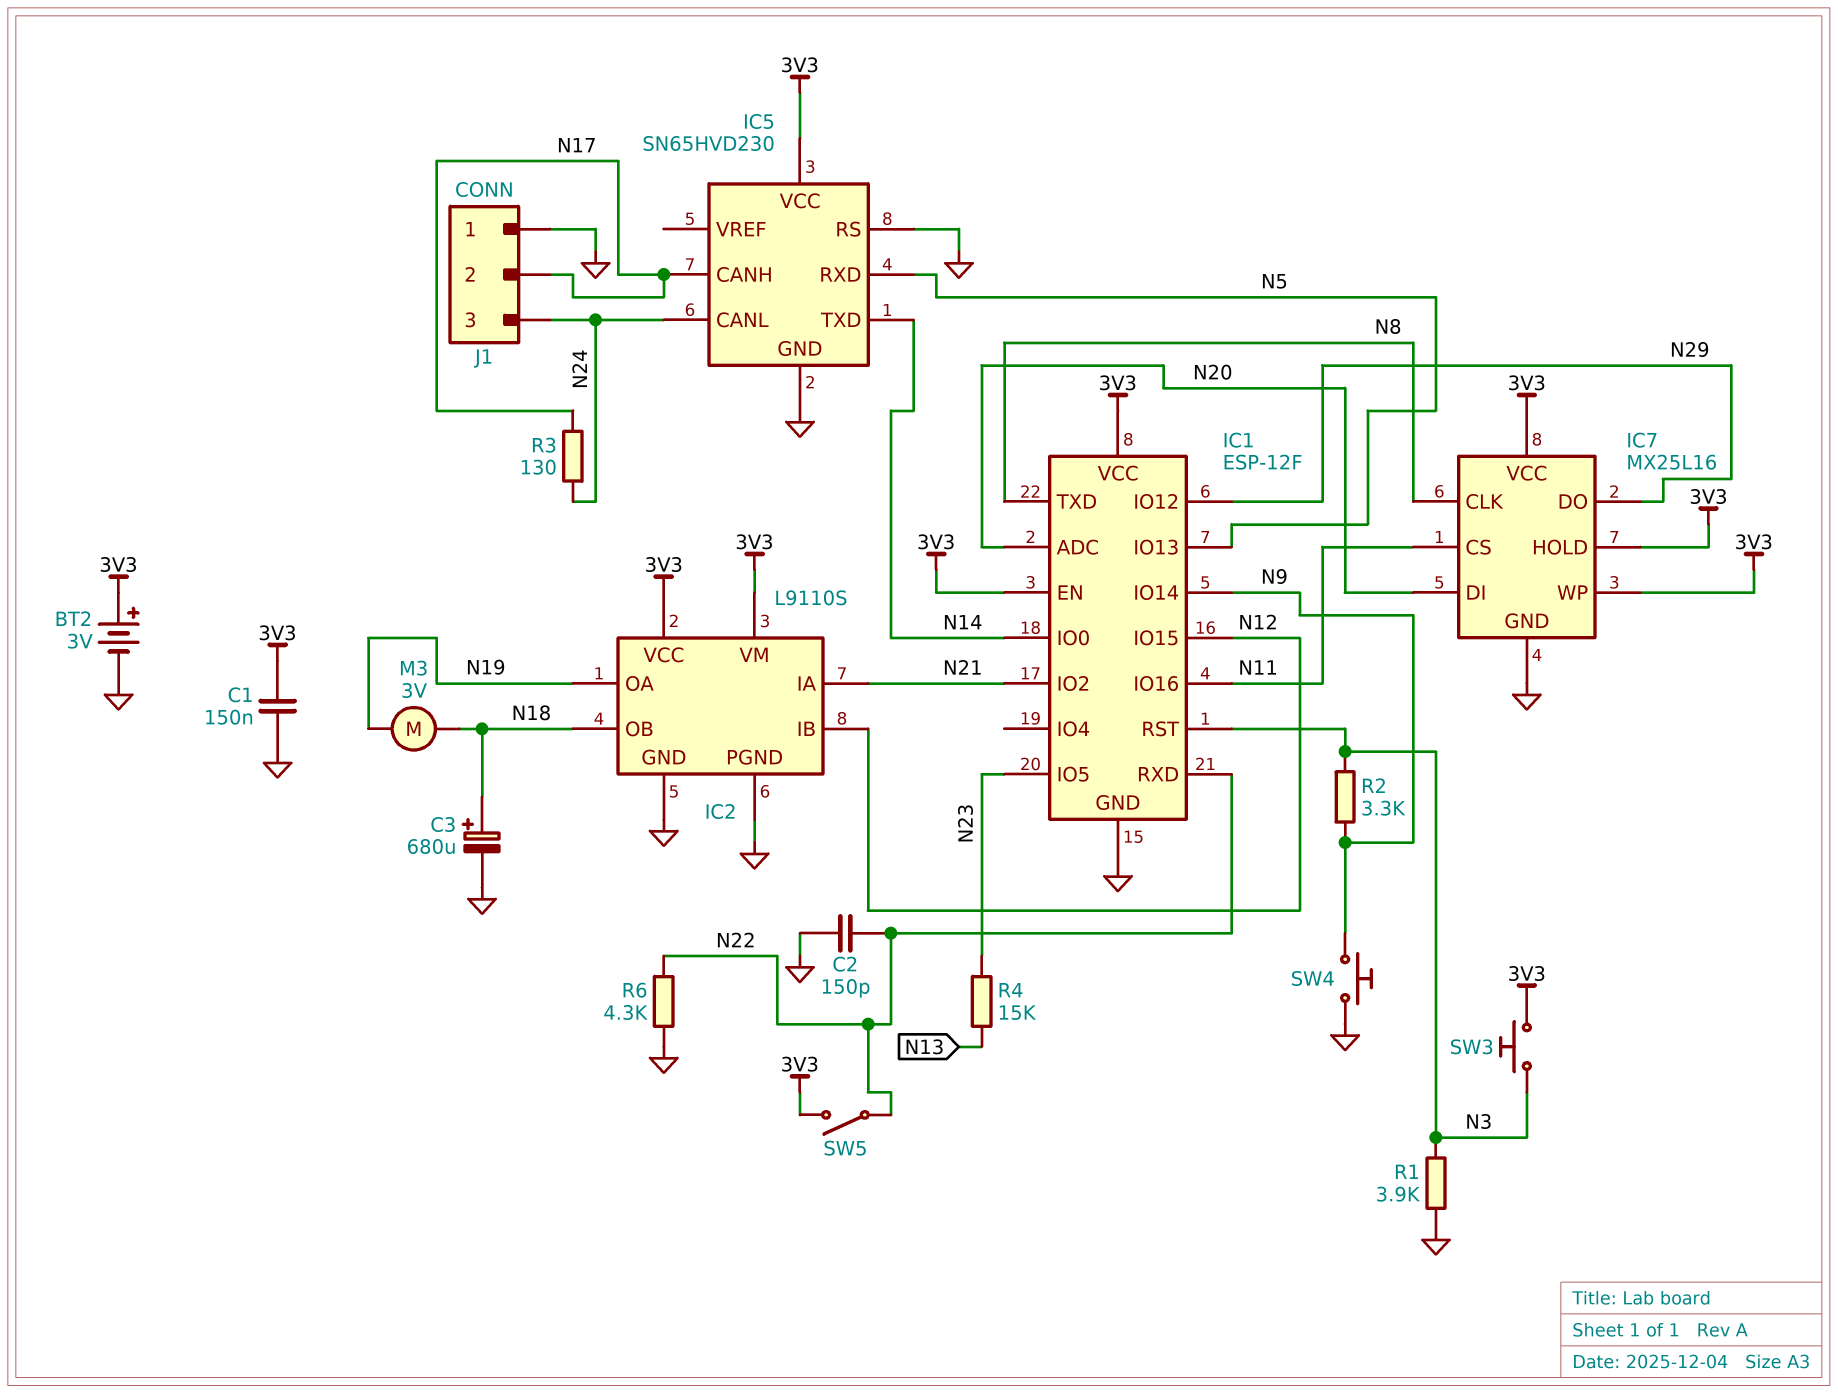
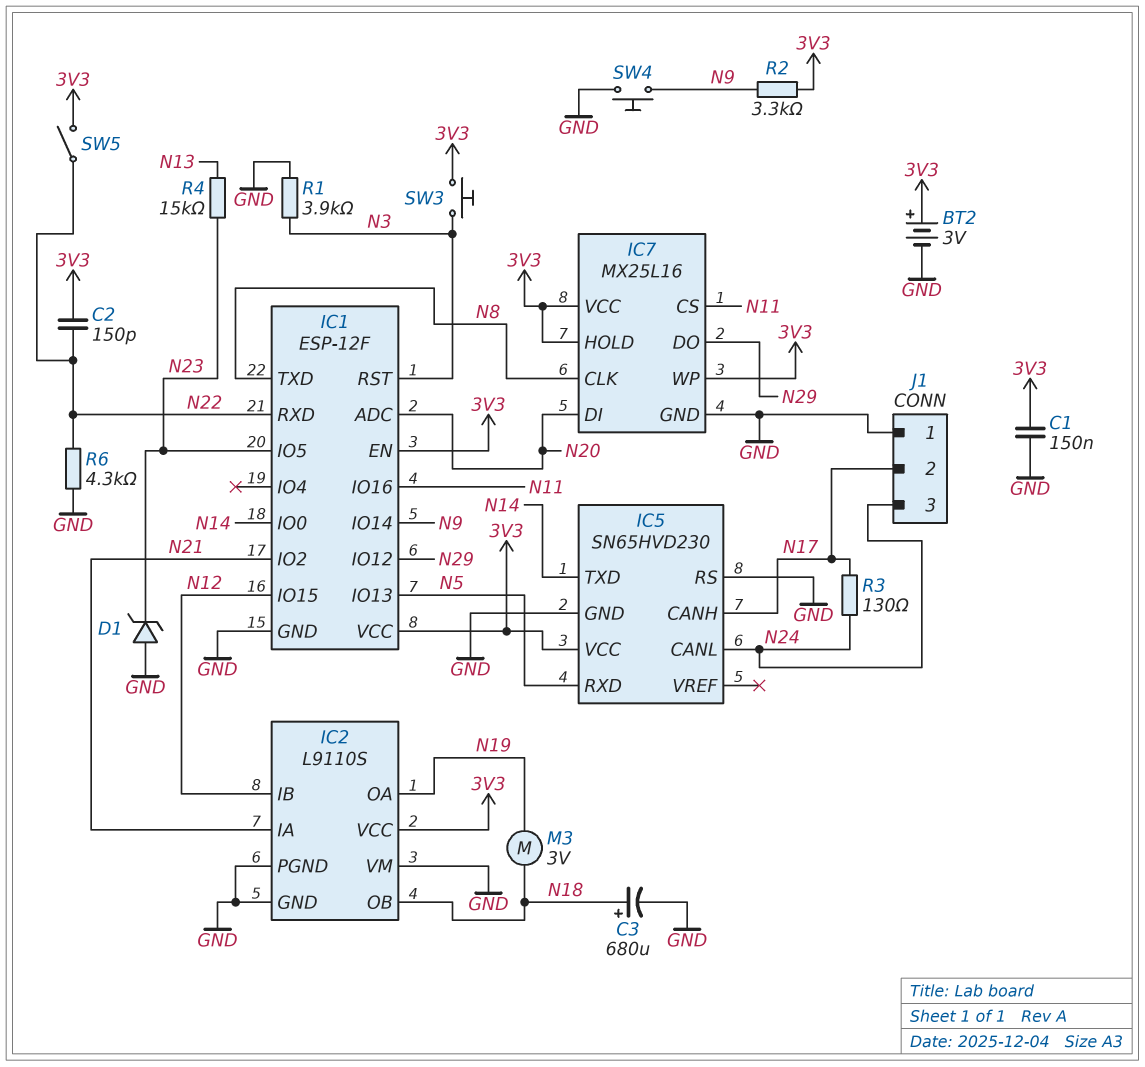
C2: 150pF (GND, N22) -> 150pF (3V3, N22)
D1: none -> zener (A GND, K N23)
IC2 pin VM: 3V3 -> GND
R2: 3.3k (N3, N9) -> 3.3k (3V3, N9)

